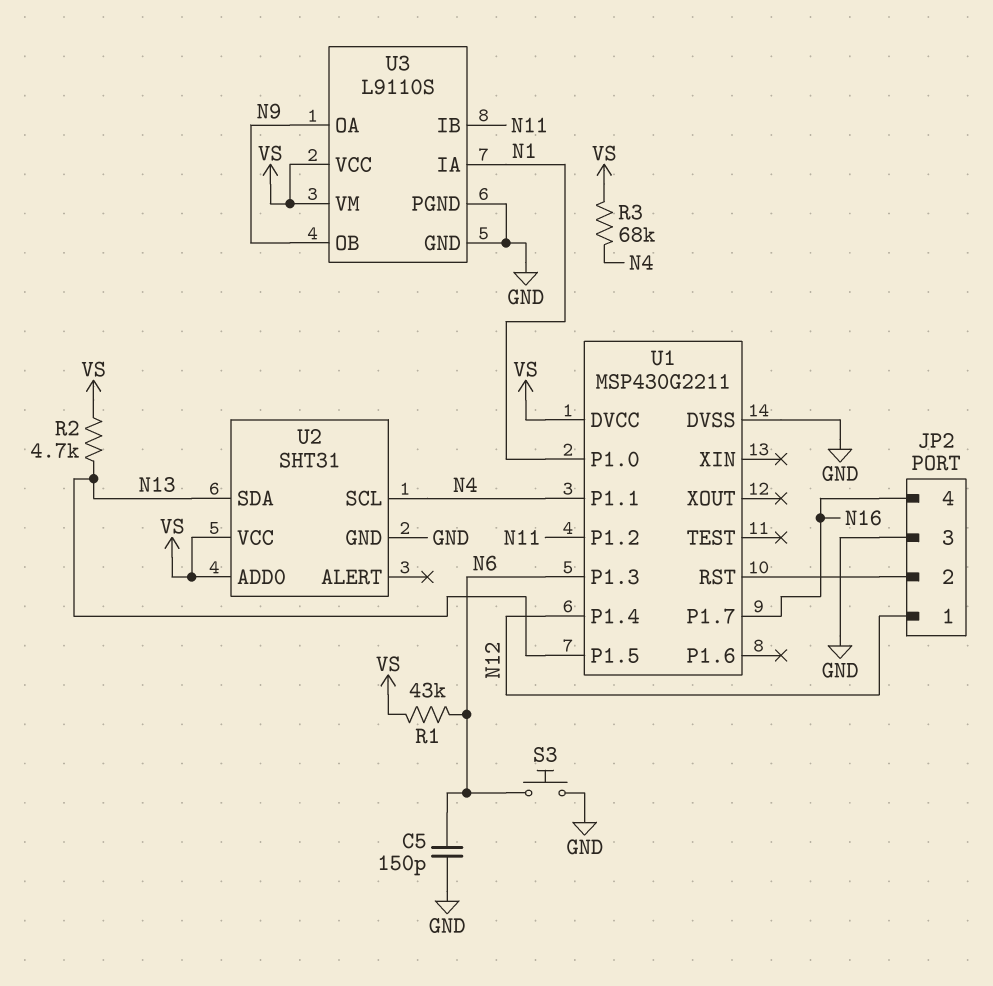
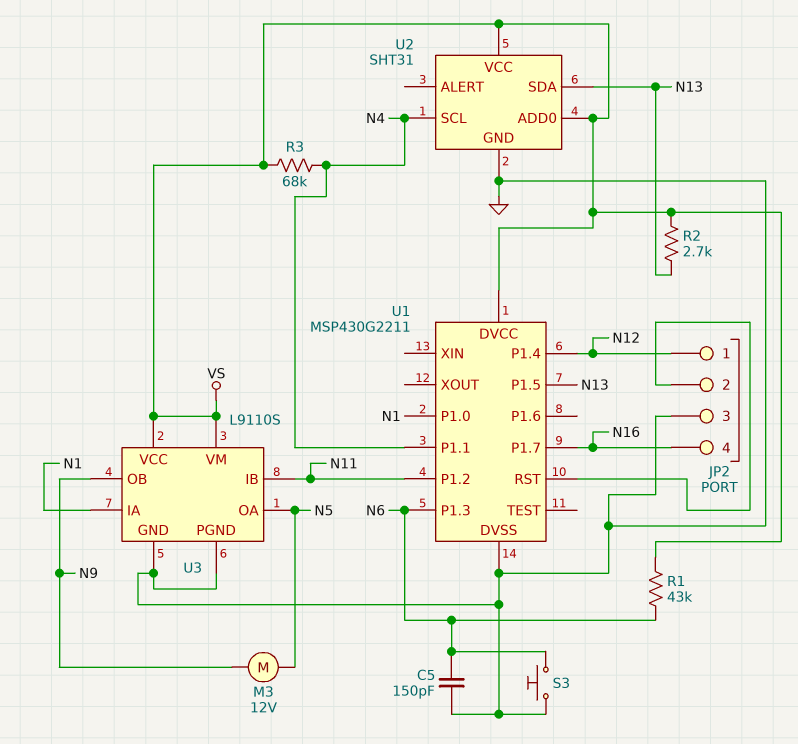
M3: none -> motor 12V (N5, N9)
R2: 4.7k (N13, VS) -> 2.7k (N13, VS)
U3 pin OA: N9 -> N5

